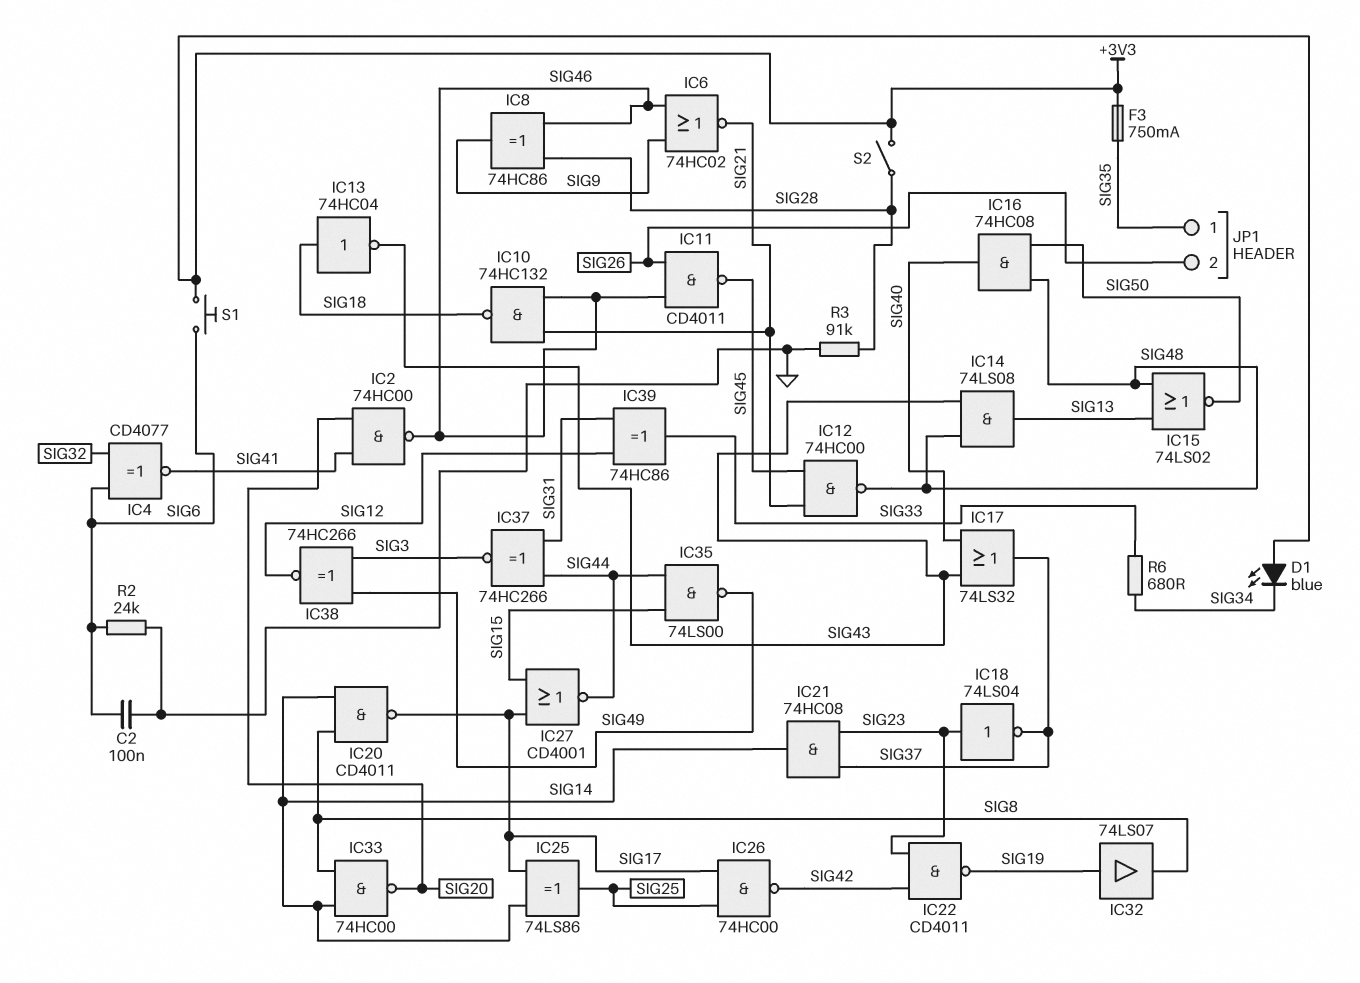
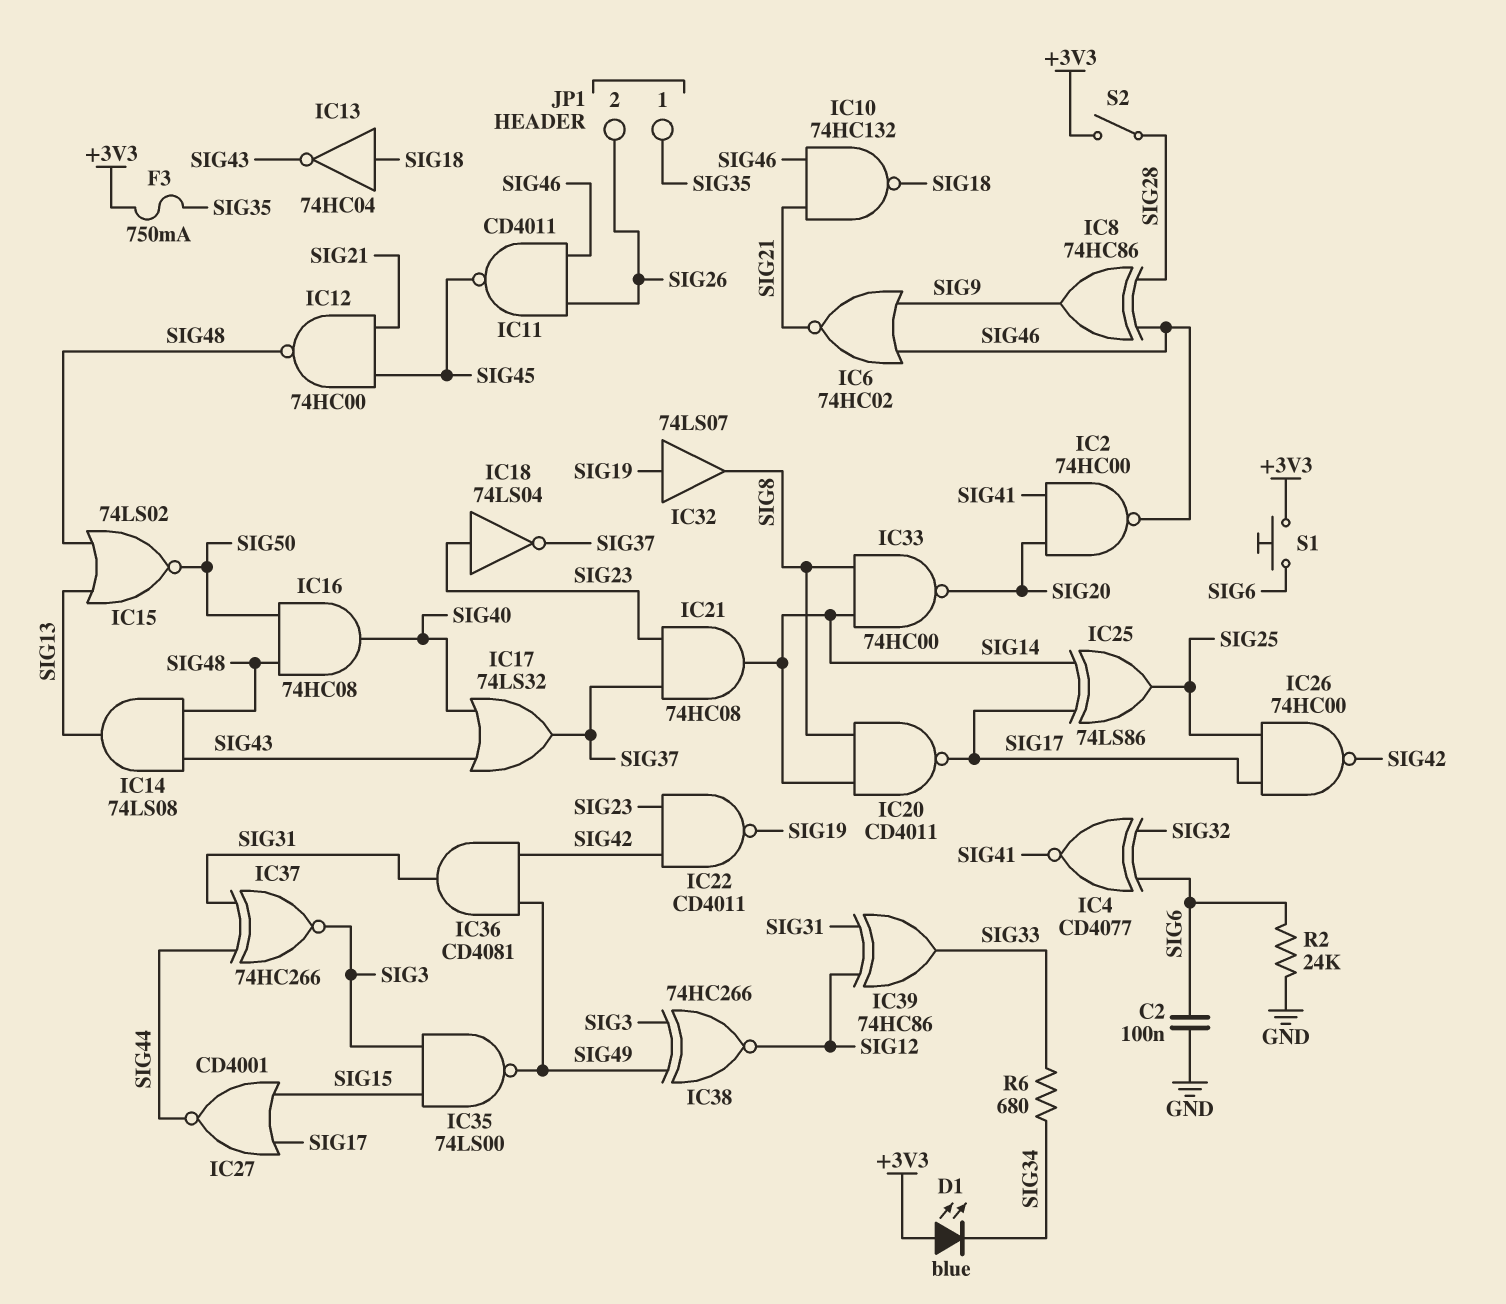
IC35: NAND 74LS00 (in SIG15, in SIG44, out SIG49) -> NAND 74LS00 (in SIG3, in SIG15, out SIG49)
IC36: none -> AND CD4081 (in SIG42, in SIG49, out SIG31)
R3: 91k (GND, SIG28) -> none

